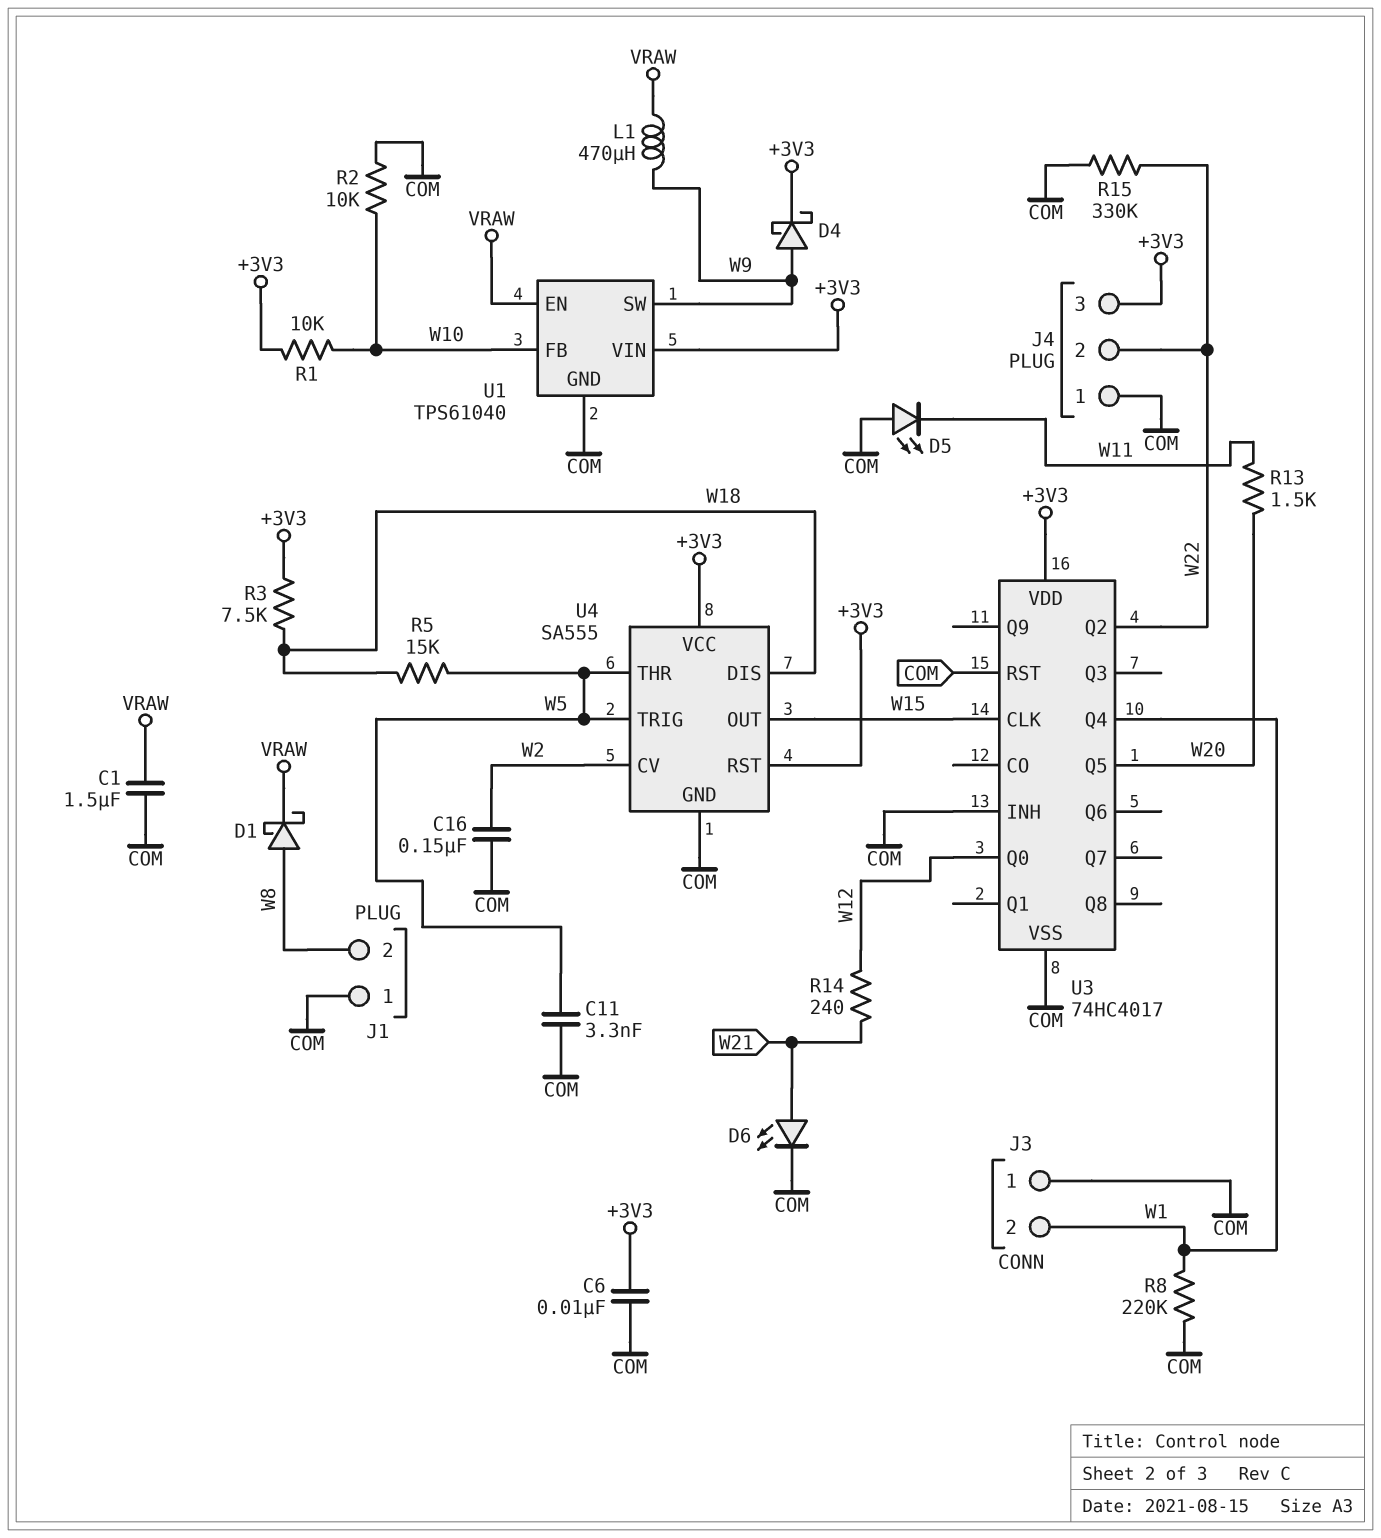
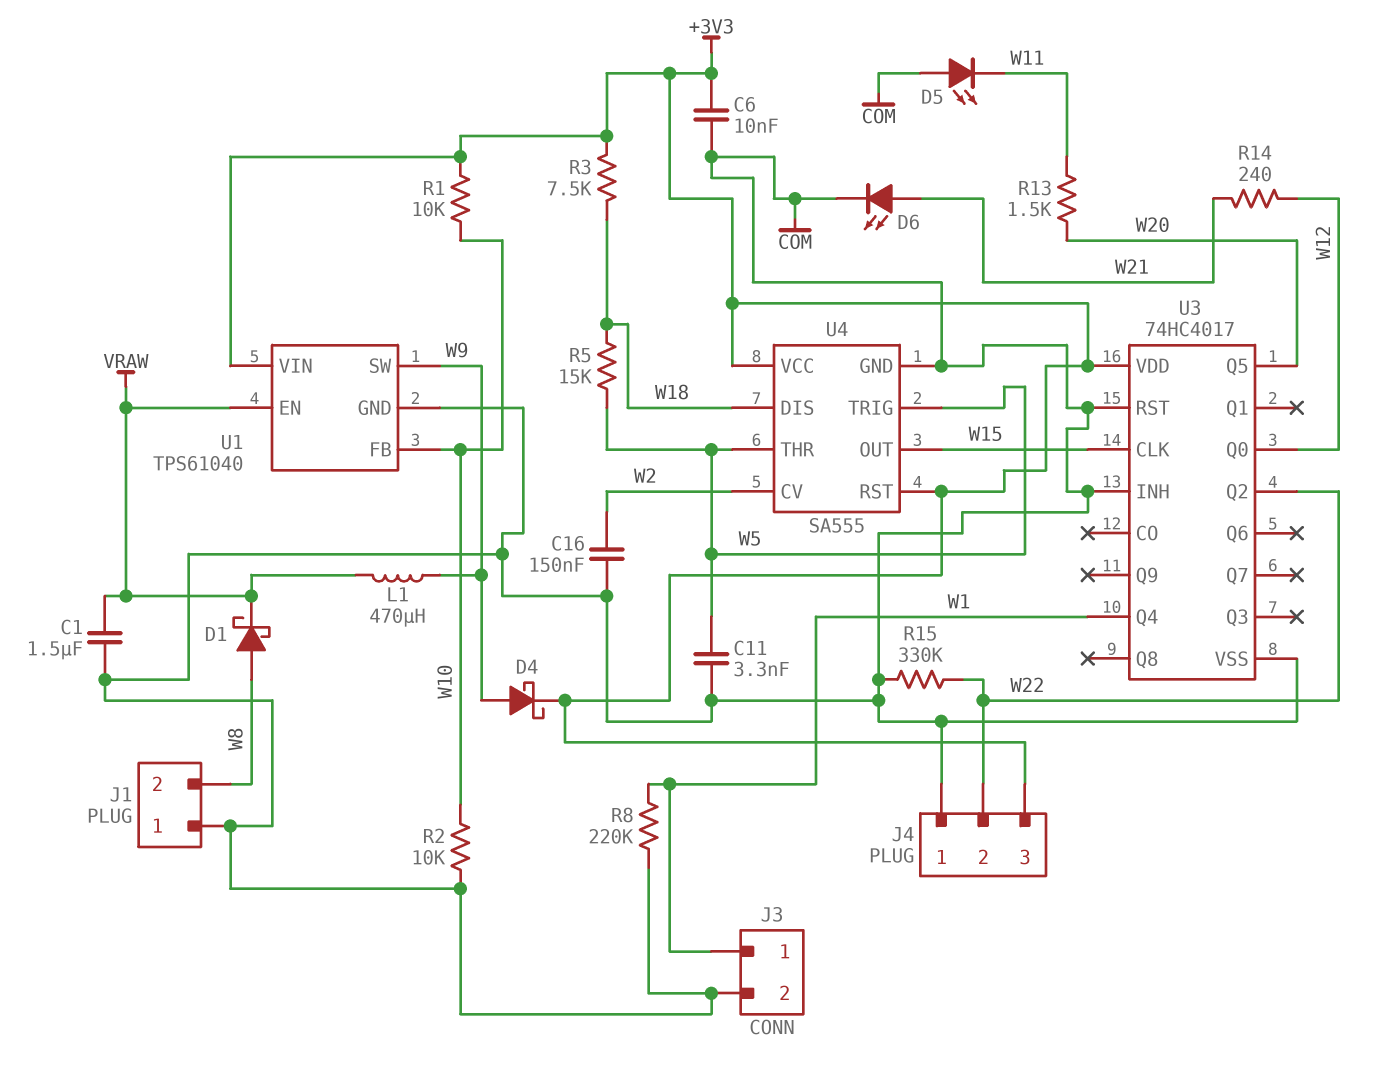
J3 pin 1: COM -> W1
J3 pin 2: W1 -> COM

